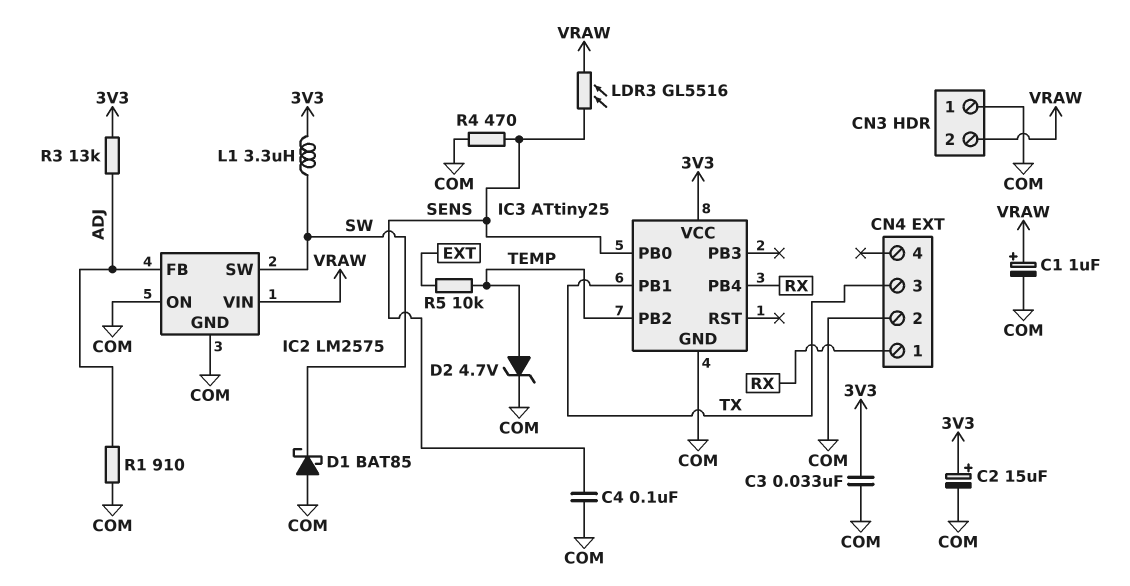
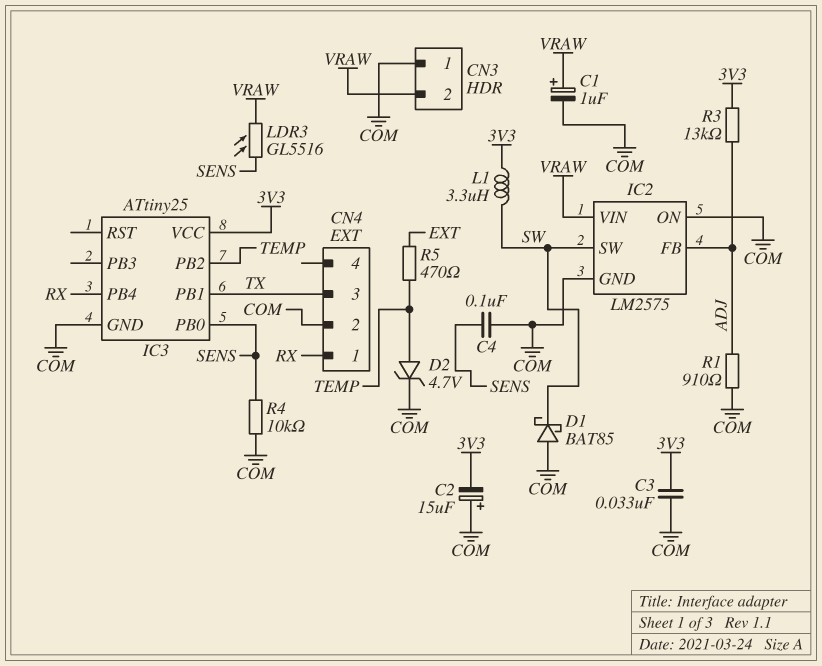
C2: 15uF (plus 3V3, minus COM) -> 15uF (plus COM, minus 3V3)
R4: 470 (COM, SENS) -> 10k (COM, SENS)
R5: 10k (EXT, TEMP) -> 470 (EXT, TEMP)

